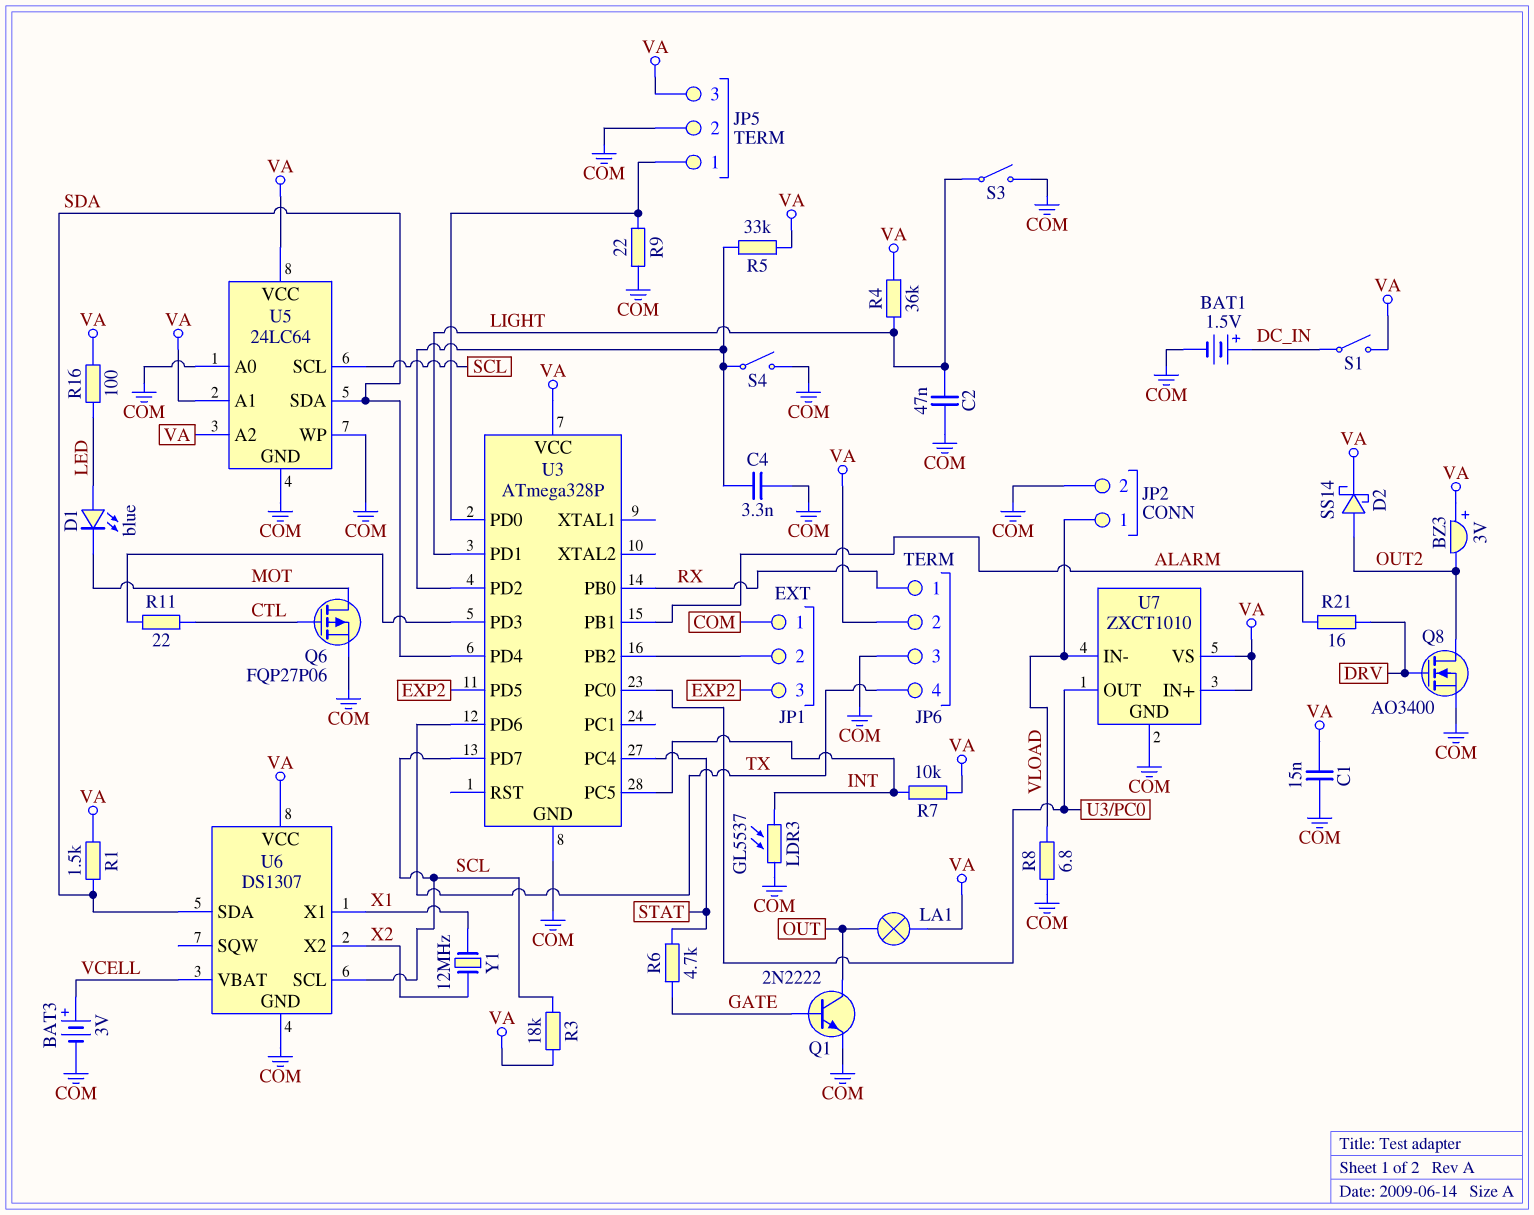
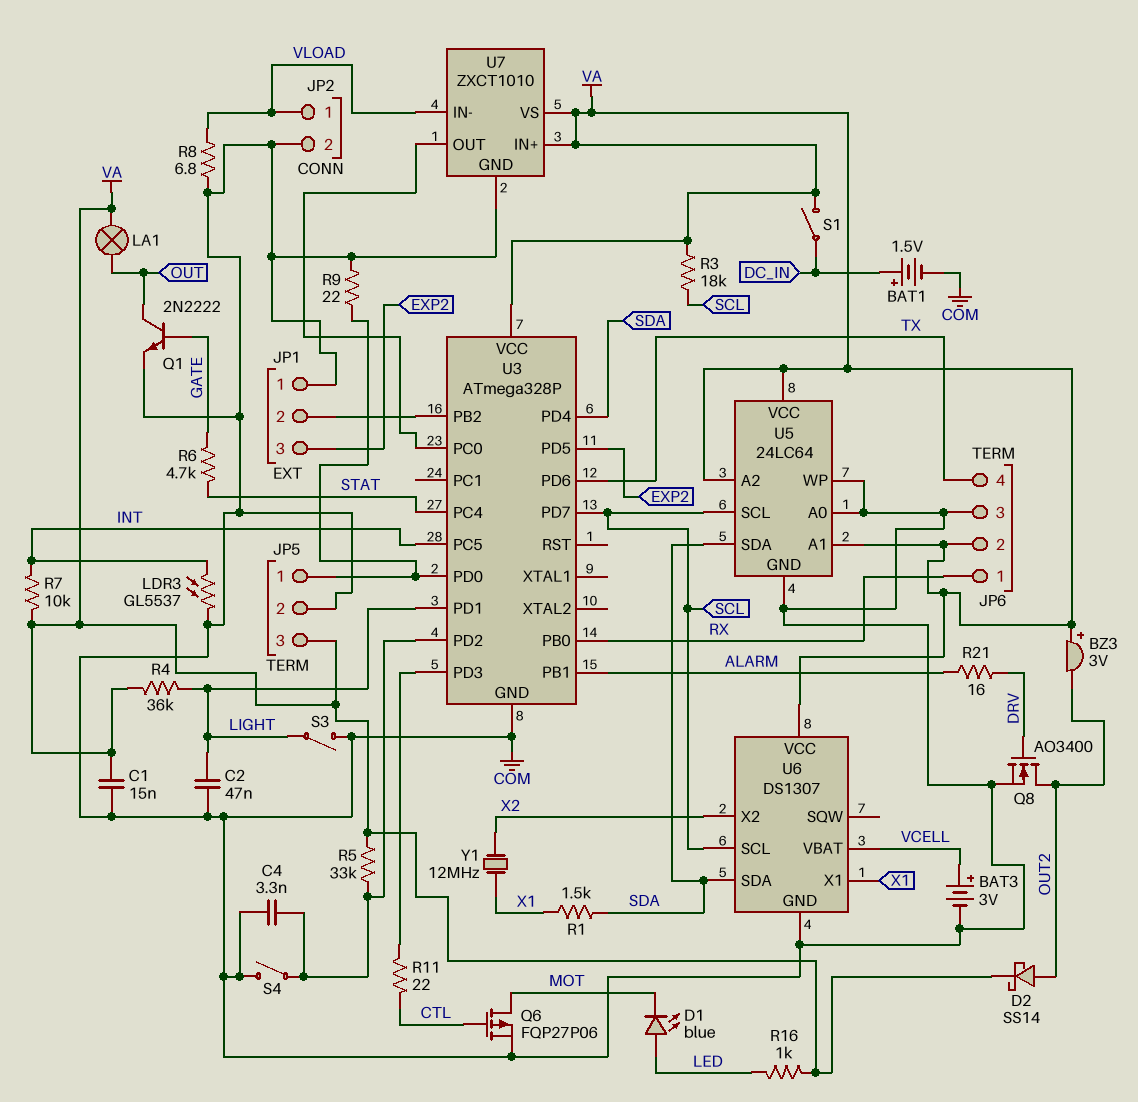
R1: 1.5k (SDA, VA) -> 1.5k (SDA, X1)
R16: 100 (LED, VA) -> 1k (LED, VA)

